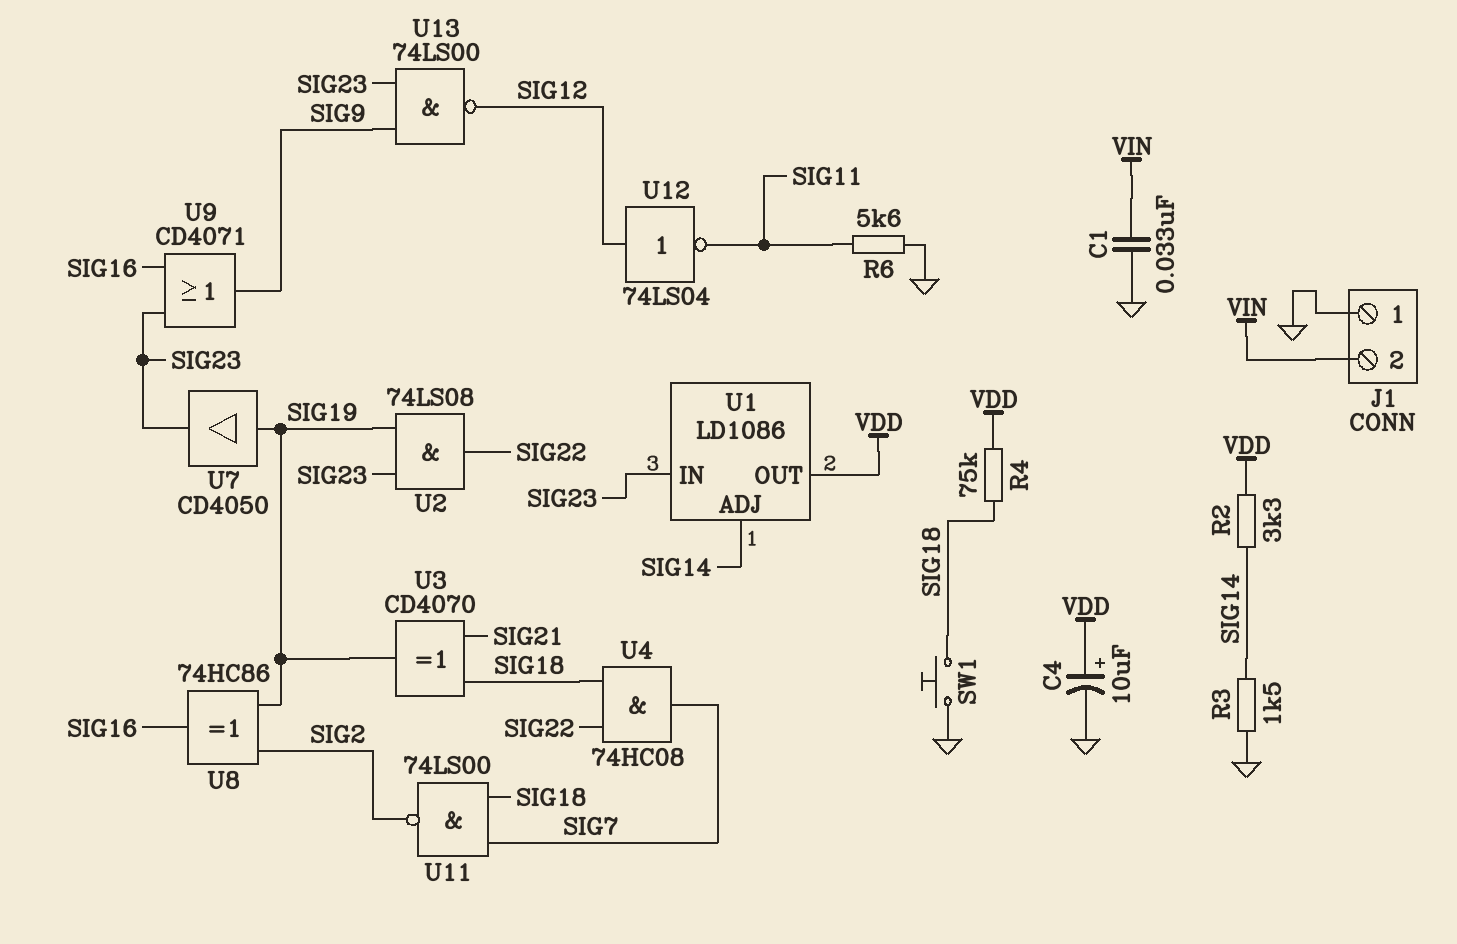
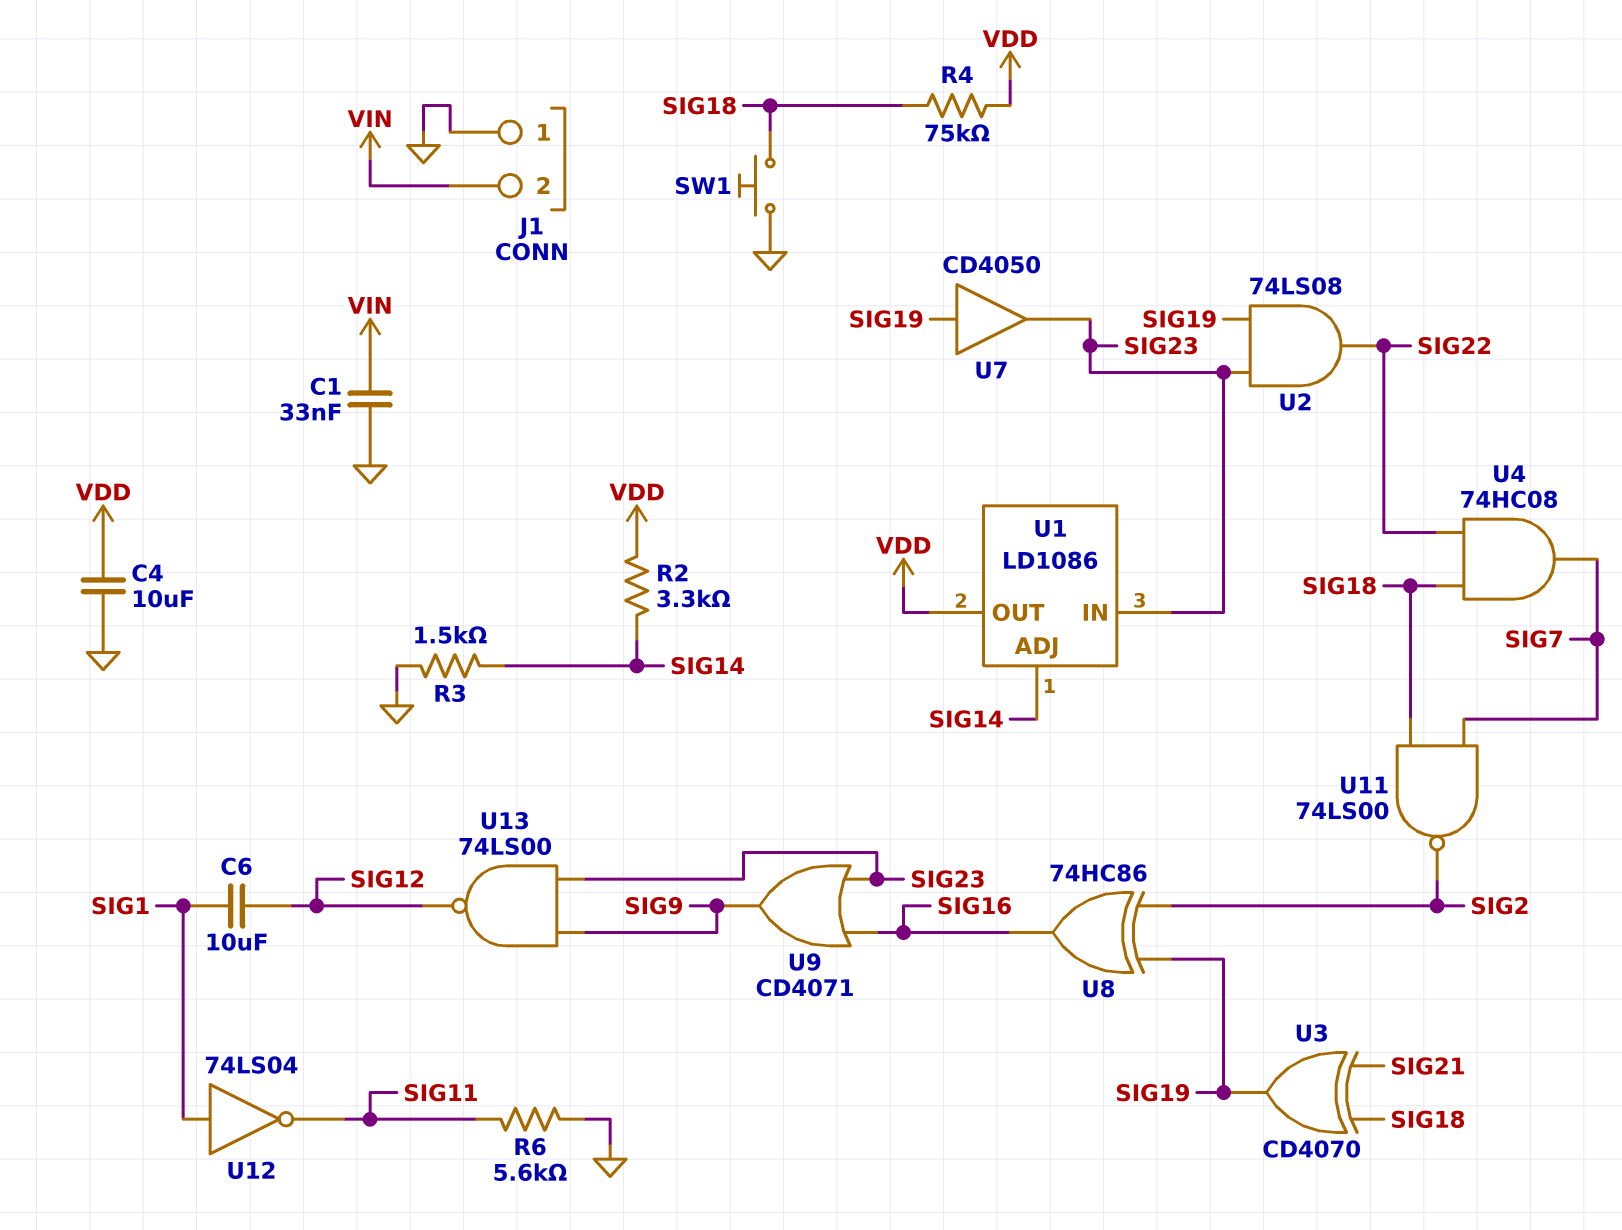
C4: 10uF (plus VDD, minus GND) -> 10uF (GND, VDD)
C6: none -> 10uF (SIG1, SIG12)
U12: NOT 74LS04 (in SIG12, out SIG11) -> NOT 74LS04 (in SIG1, out SIG11)

